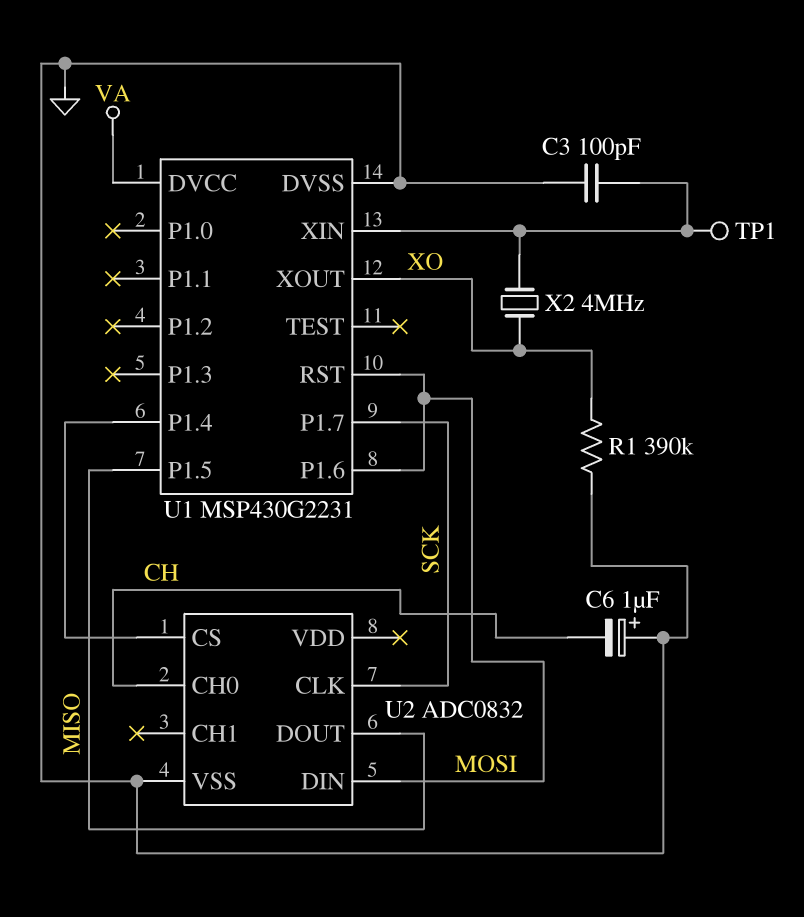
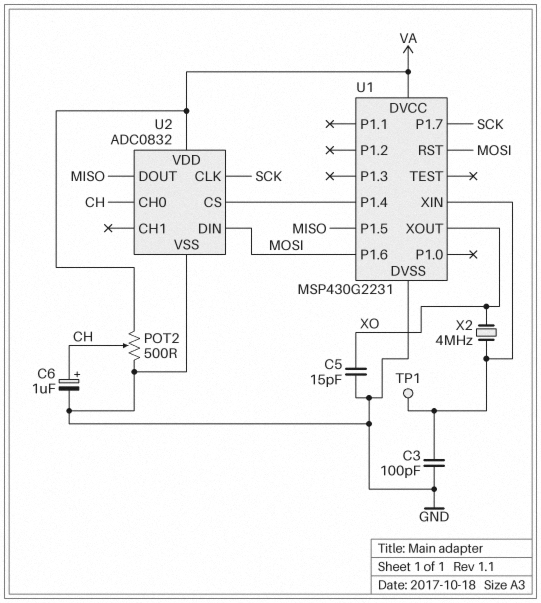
C5: none -> 15pF (GND, XO)
C6: 1uF (plus GND, minus CH) -> 1uF (plus CH, minus GND)
POT2: none -> 500 (GND, VA, wiper CH)
R1: 390k (GND, XO) -> none
U2 pin VDD: none -> VA

